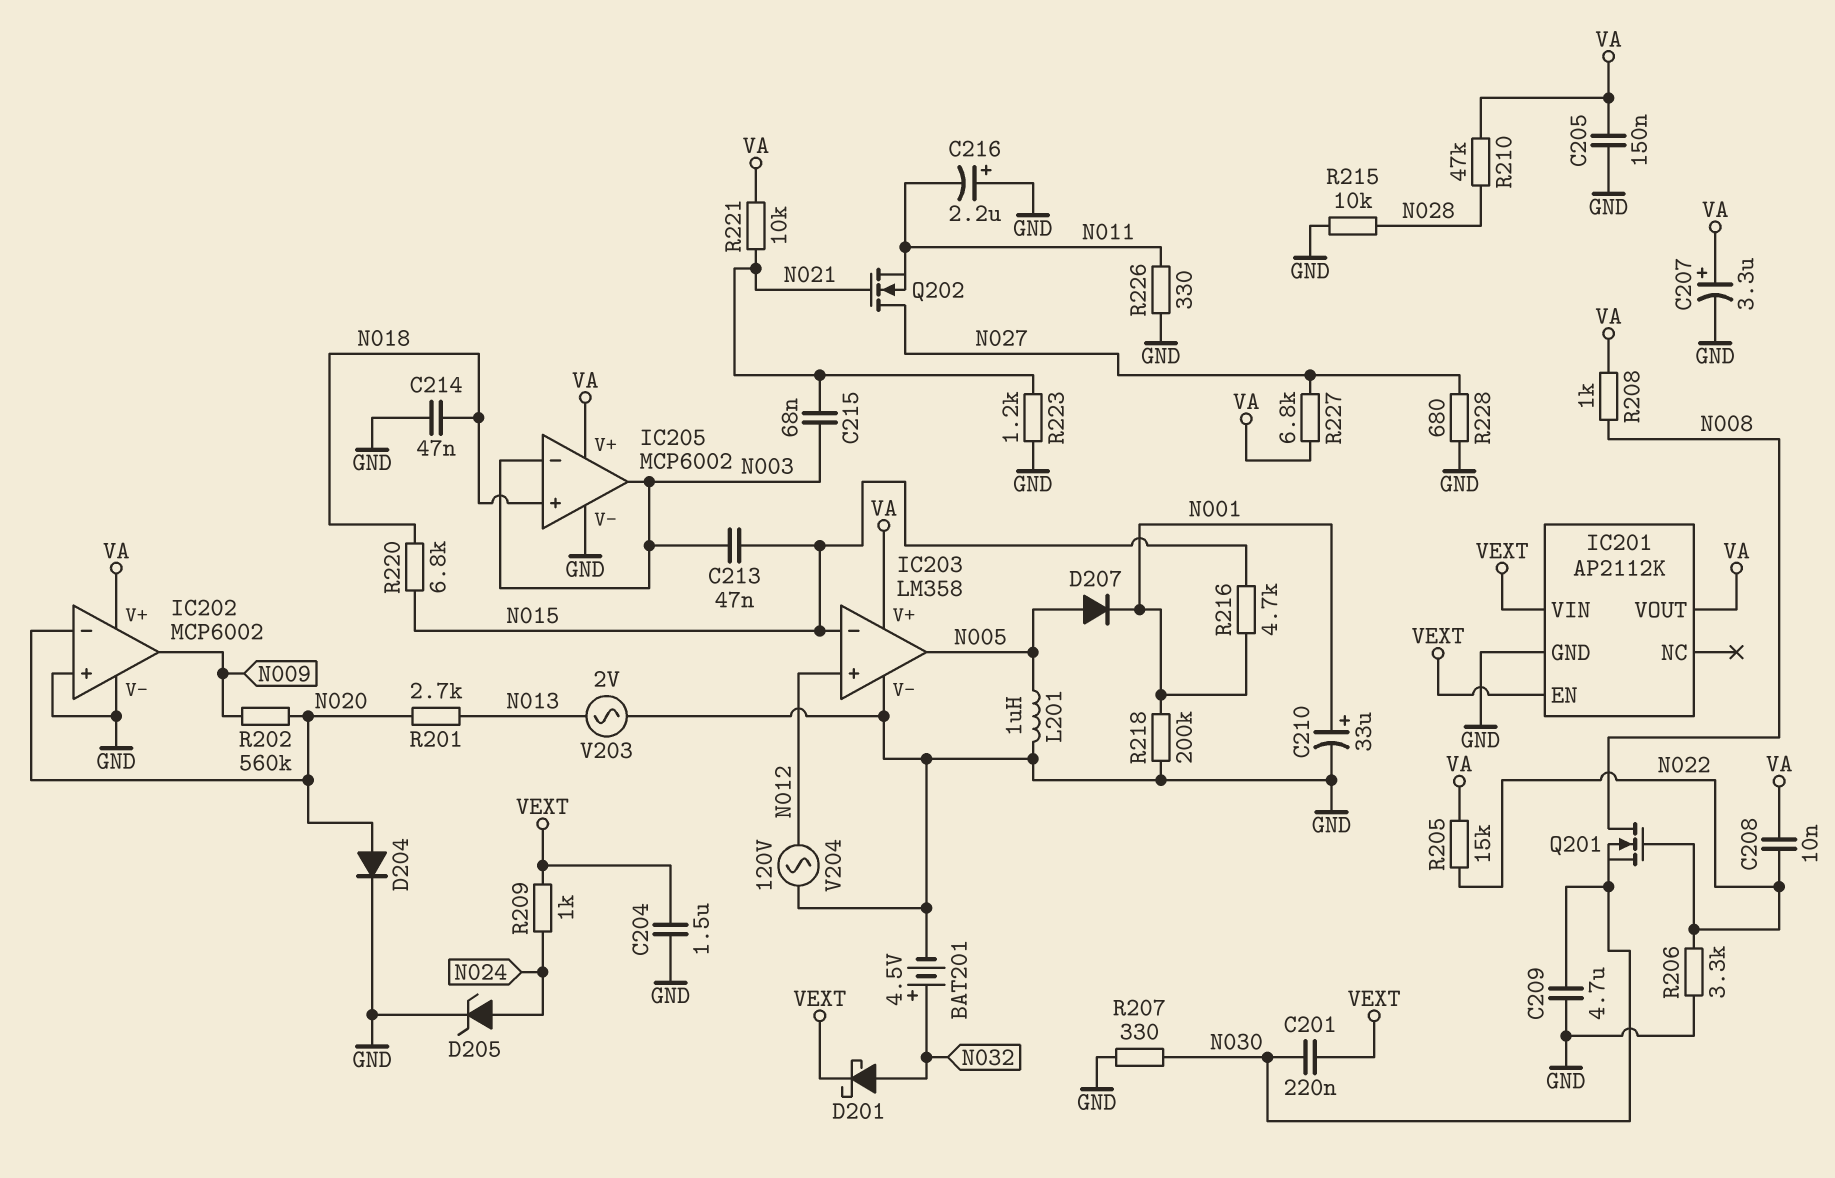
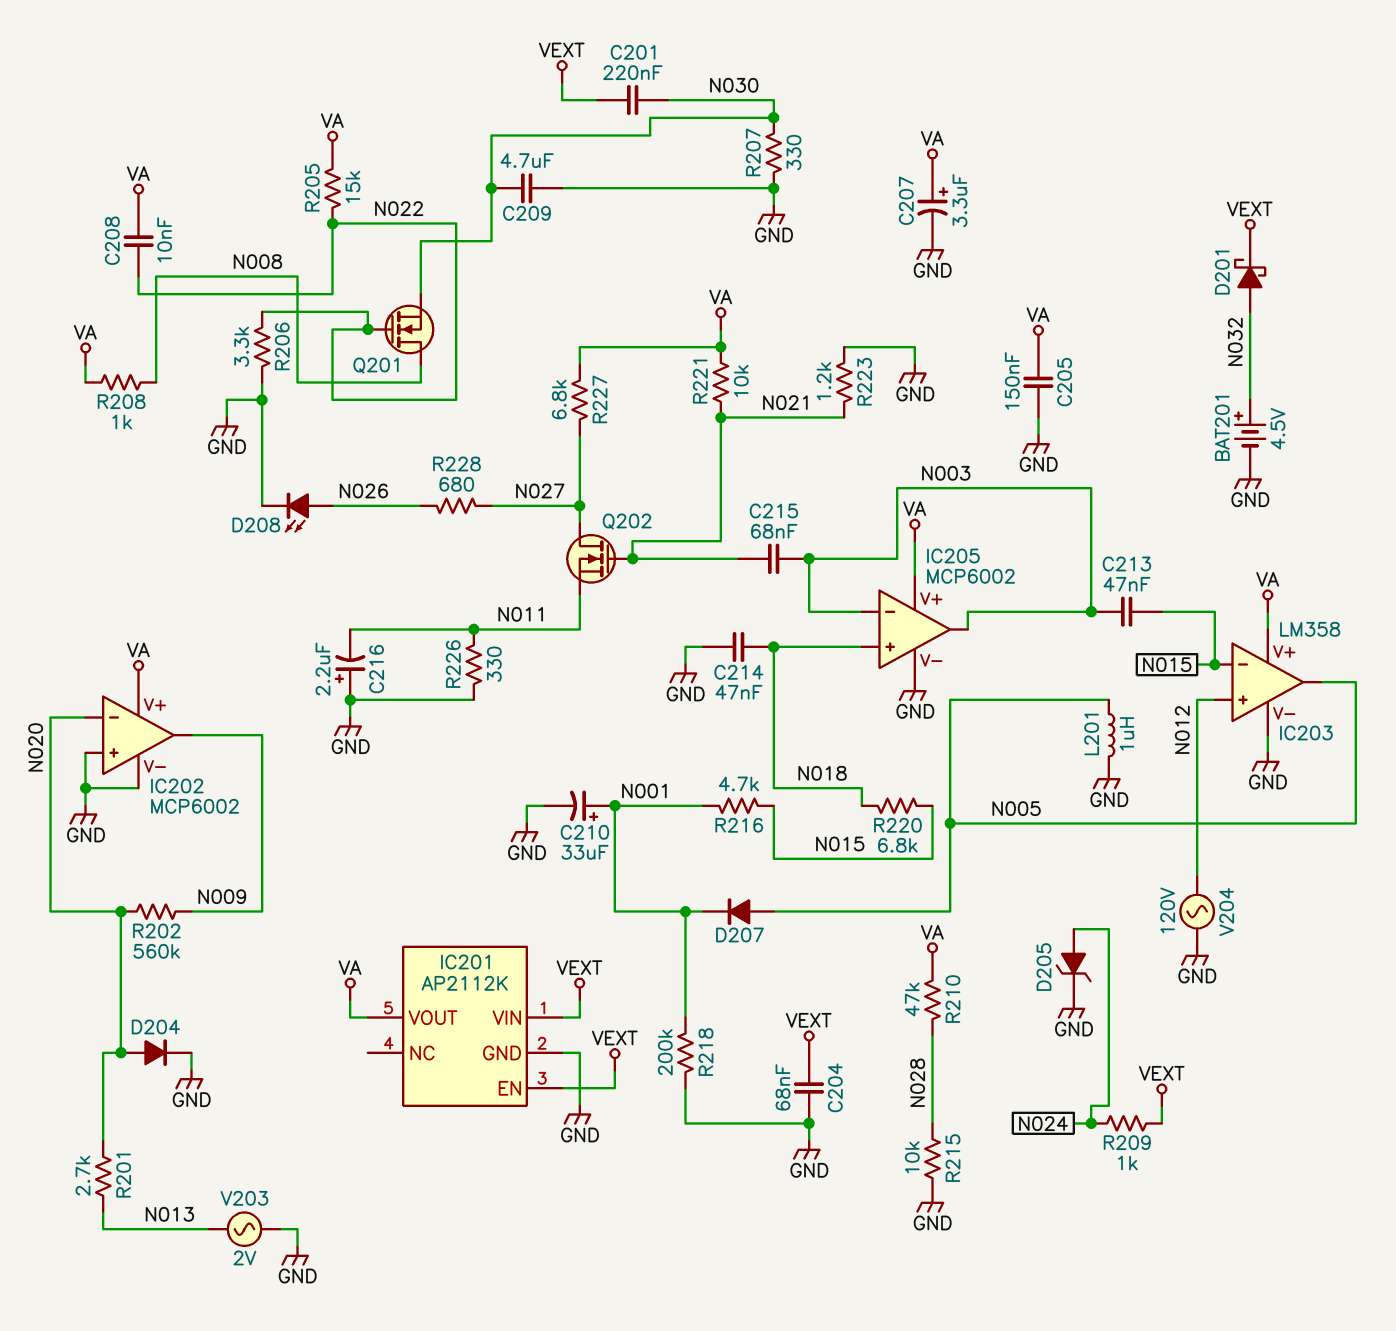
C204: 1.5uF (GND, VEXT) -> 68nF (GND, VEXT)
D208: none -> LED (A N026, K GND)
R228: 680 (GND, N027) -> 680 (N026, N027)

